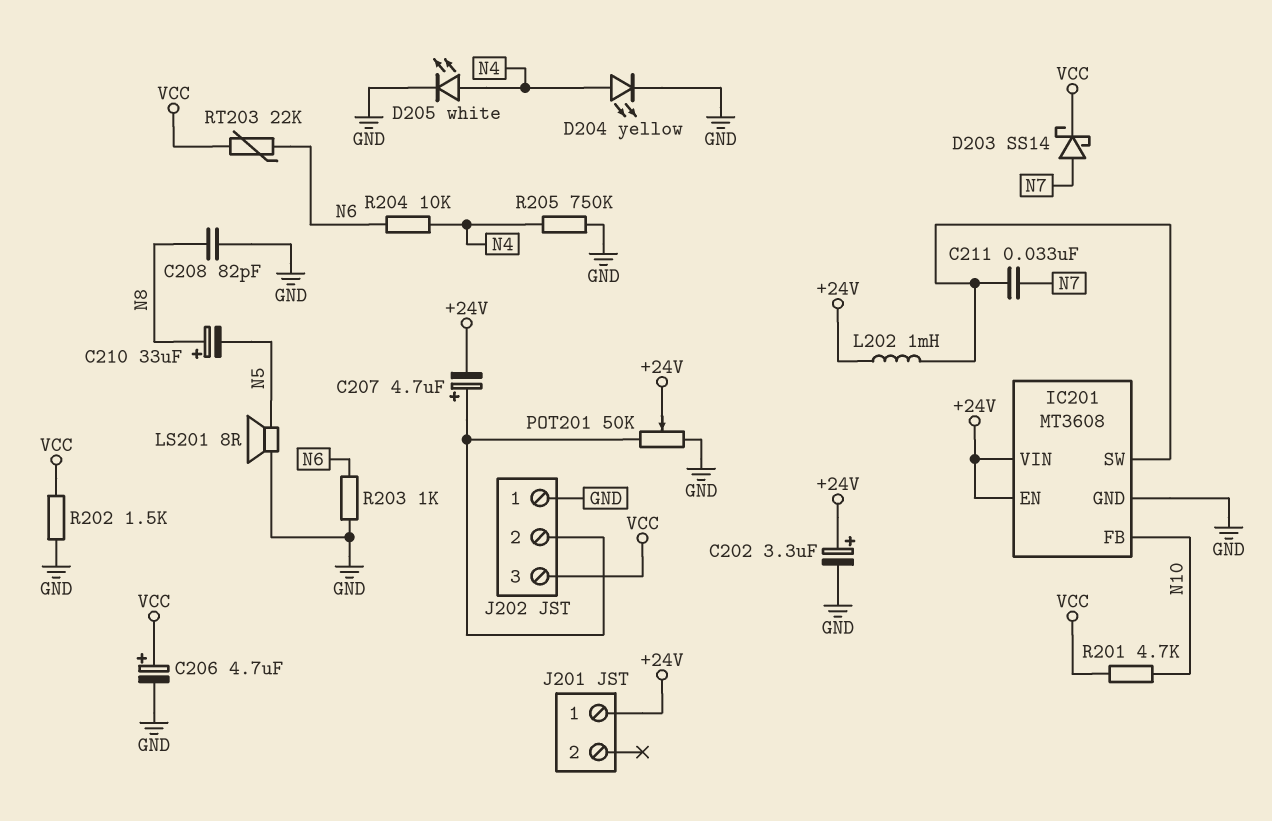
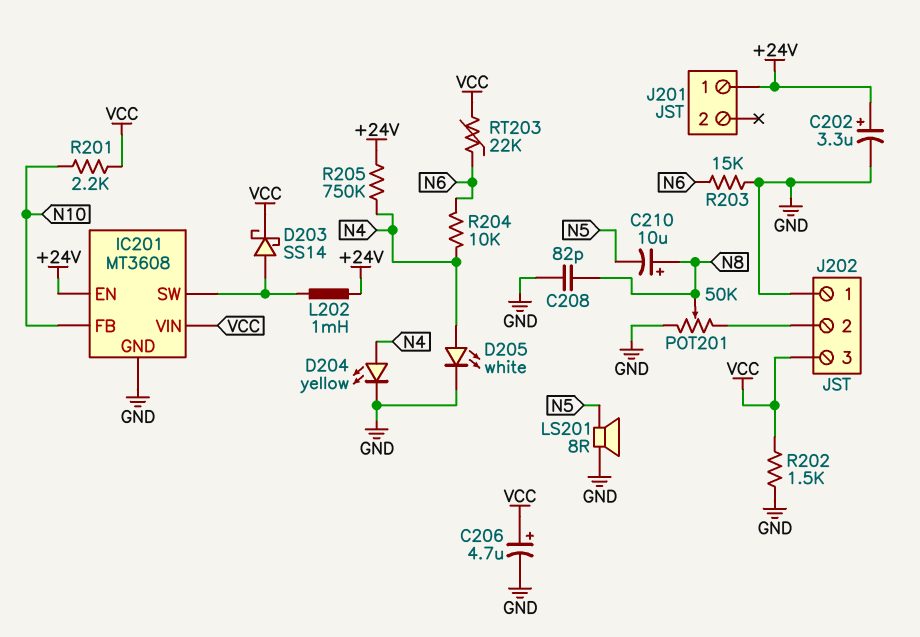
C207: 4.7uF (plus J202/2, minus +24V) -> none
C210: 33uF (plus N8, minus N5) -> 10uF (plus N8, minus N5)
C211: 33nF (IC201/SW, N7) -> none
D203: schottky SS14 (A N7, K VCC) -> schottky SS14 (A IC201/SW, K VCC)
IC201 pin VIN: +24V -> VCC
POT201: 50k (GND, J202/2, wiper +24V) -> 50k (GND, J202/2, wiper N8)
R201: 4.7k (N10, VCC) -> 2.2k (N10, VCC)
R203: 1k (GND, N6) -> 15k (GND, N6)
R205: 750k (GND, N4) -> 750k (+24V, N4)

